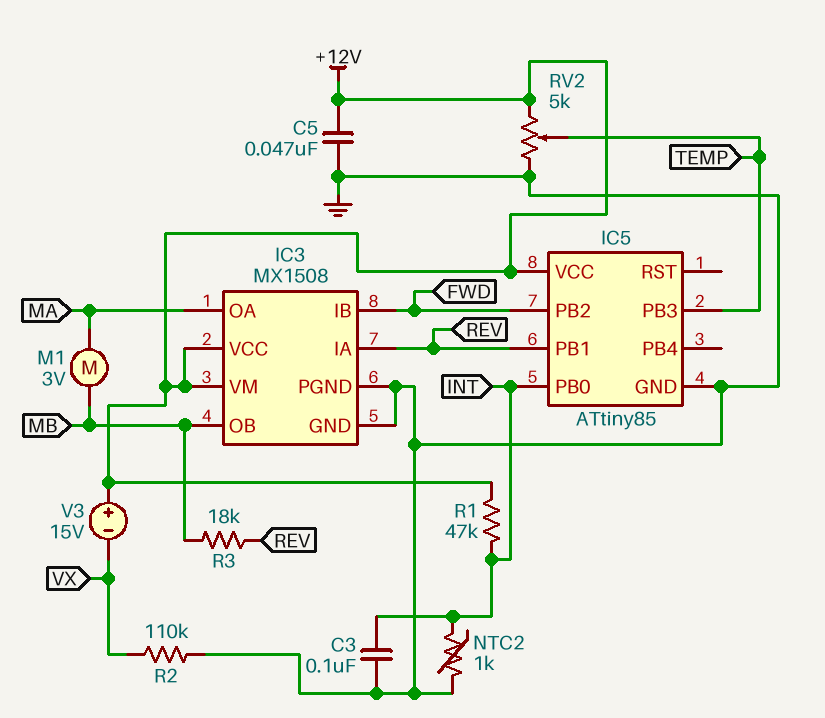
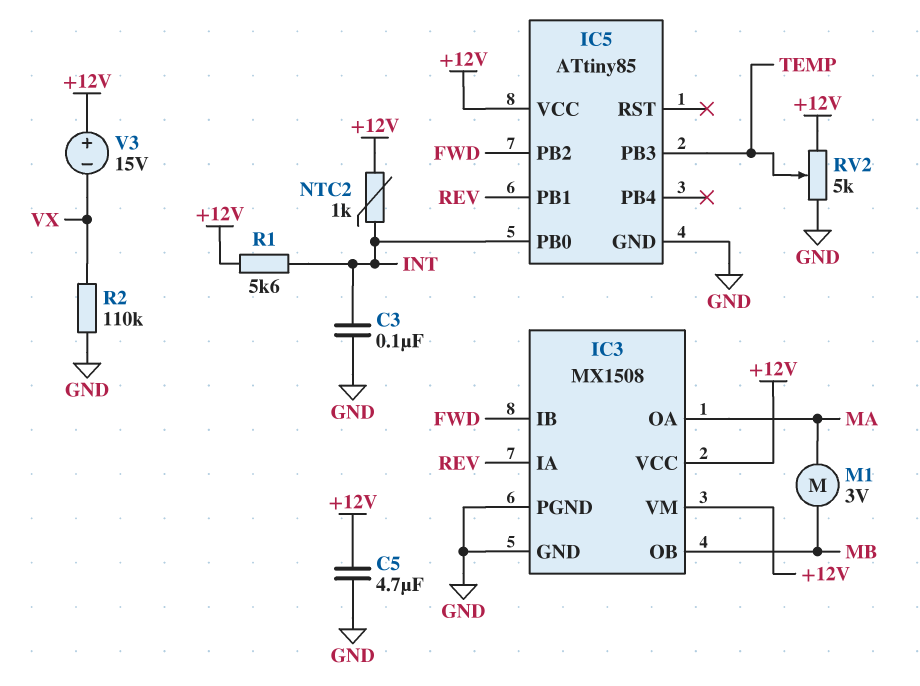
C5: 47nF (+12V, GND) -> 4.7uF (+12V, GND)
NTC2: 1k (GND, INT) -> 1k (+12V, INT)
R1: 47k (+12V, INT) -> 5.6k (+12V, INT)
R3: 18k (MB, REV) -> none

